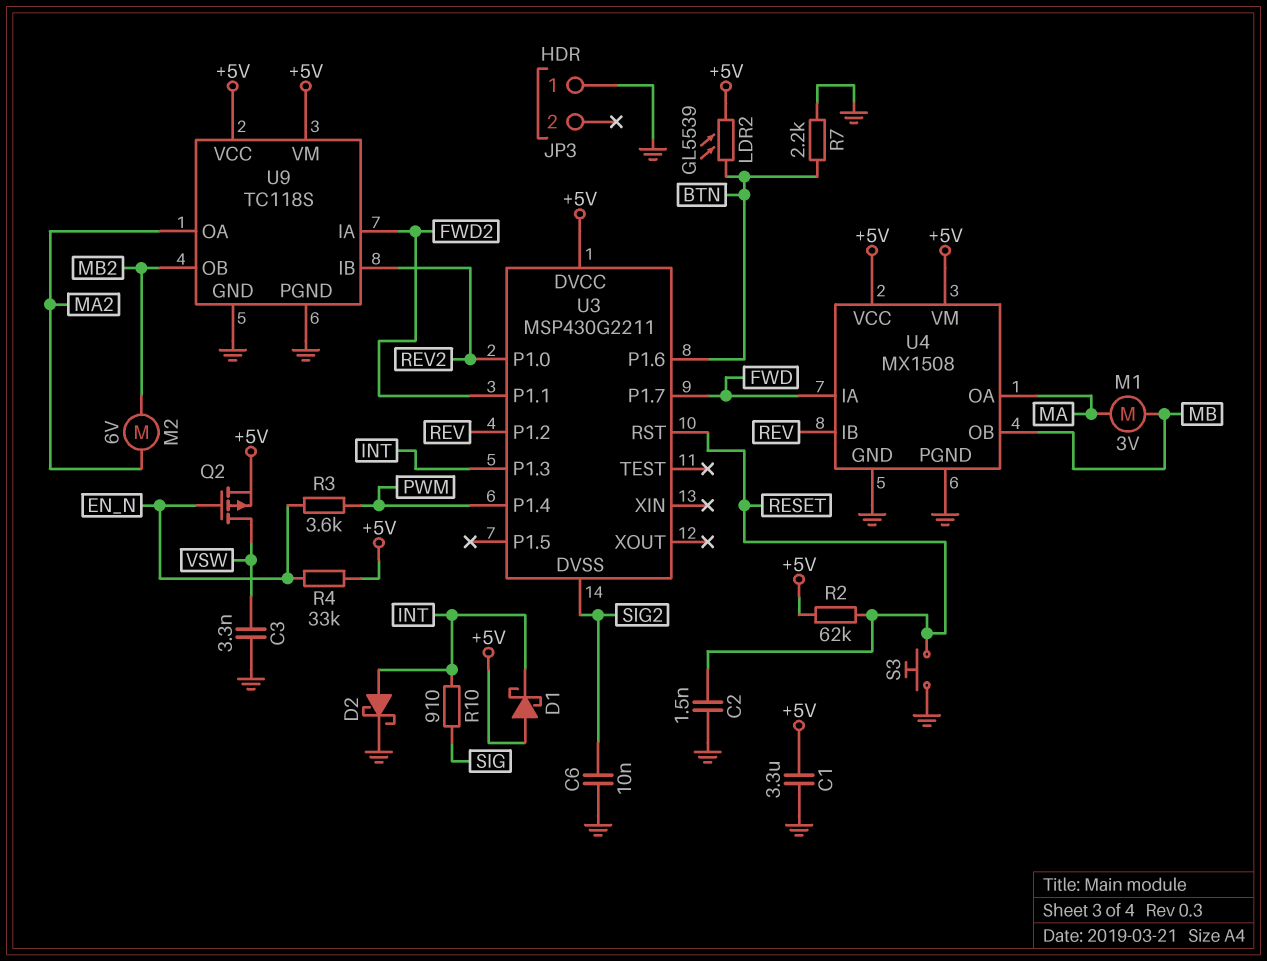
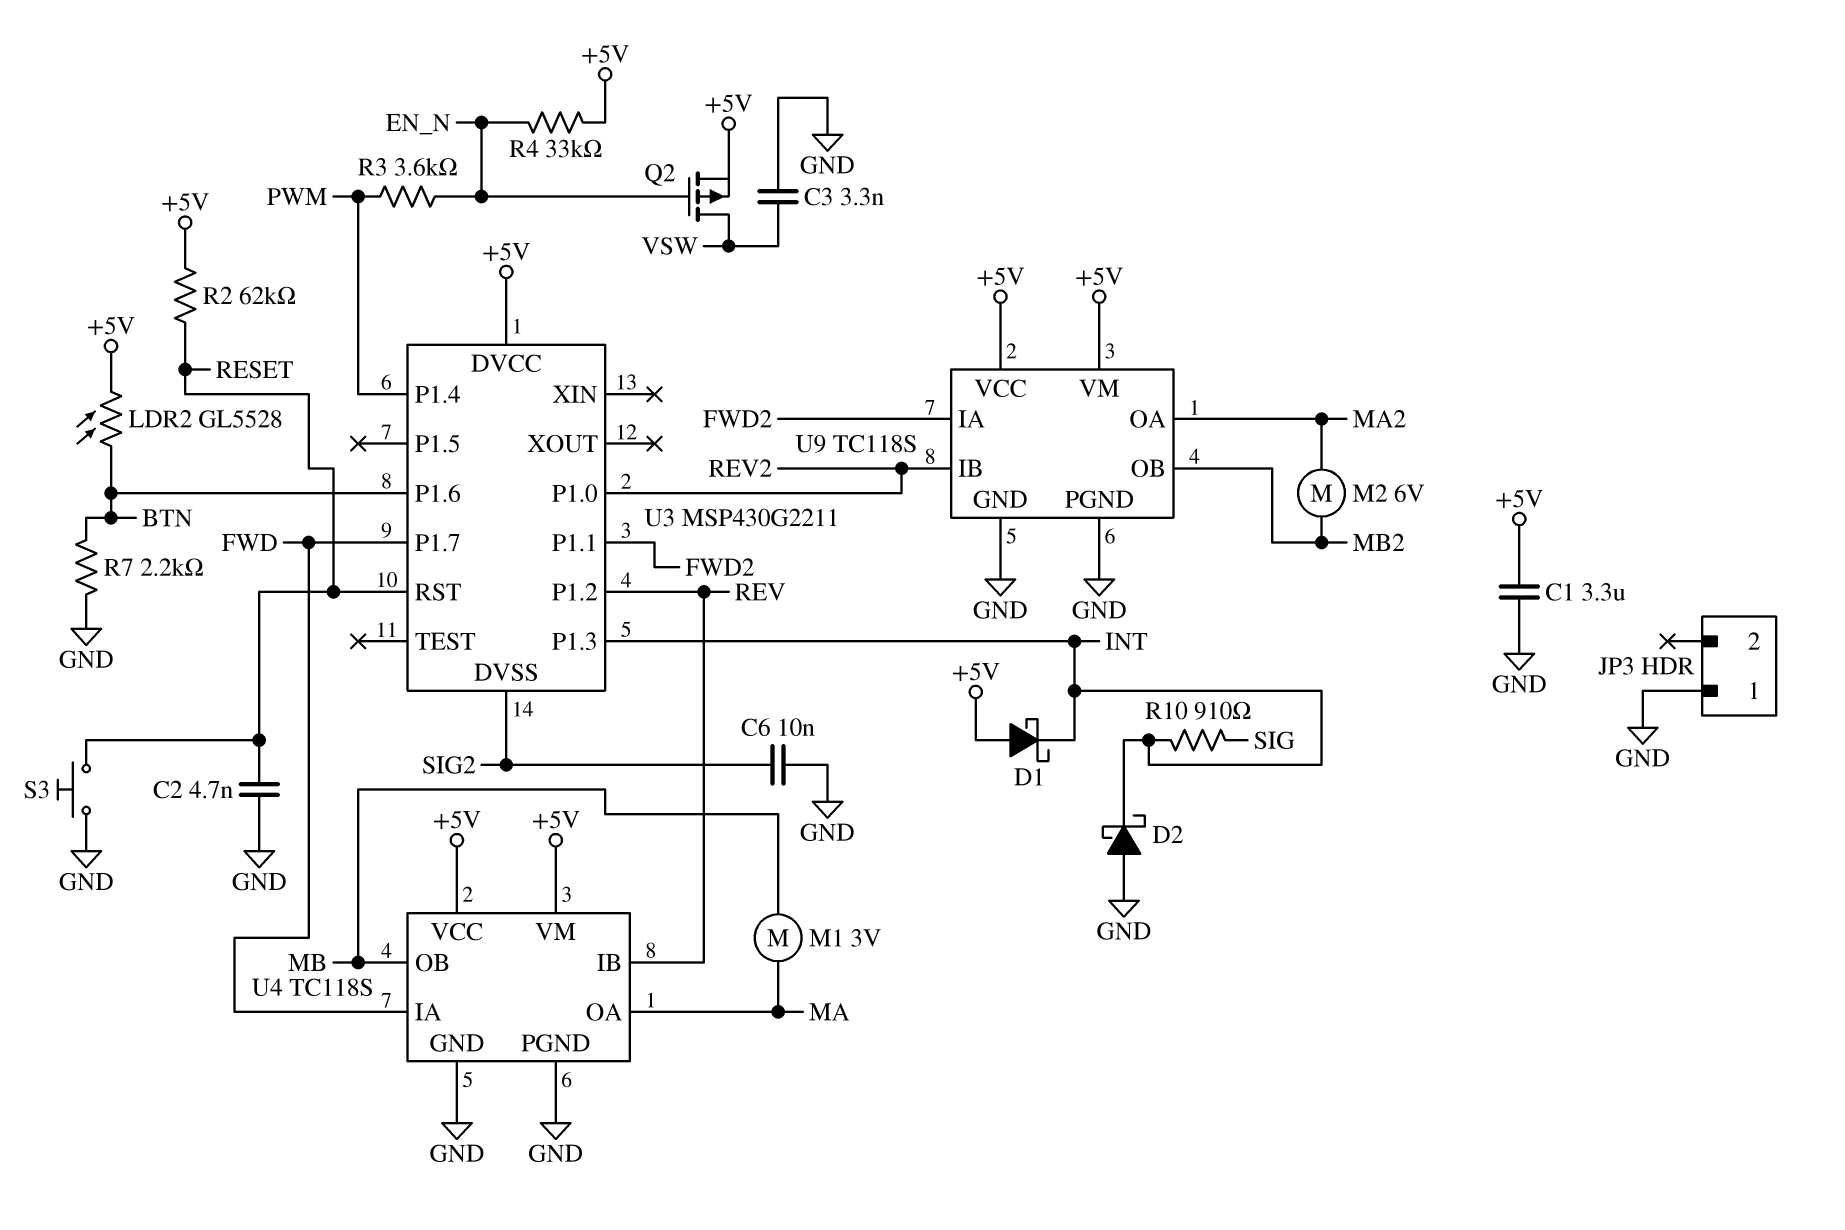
C2: 1.5nF (GND, RESET) -> 4.7nF (GND, RESET)
D2: schottky (A INT, K GND) -> schottky (A GND, K INT)
LDR2: GL5539 (+5V, BTN) -> GL5528 (+5V, BTN)
U4: MX1508 -> TC118S

